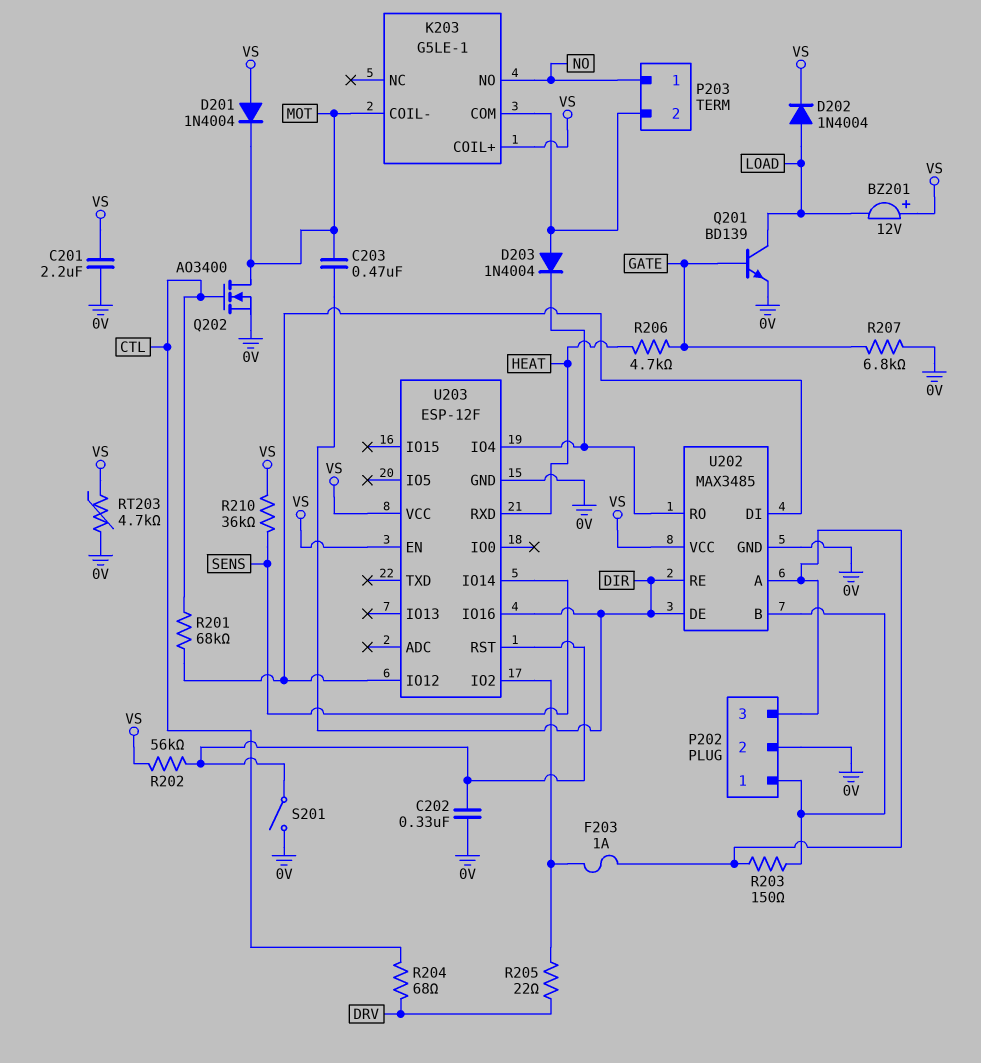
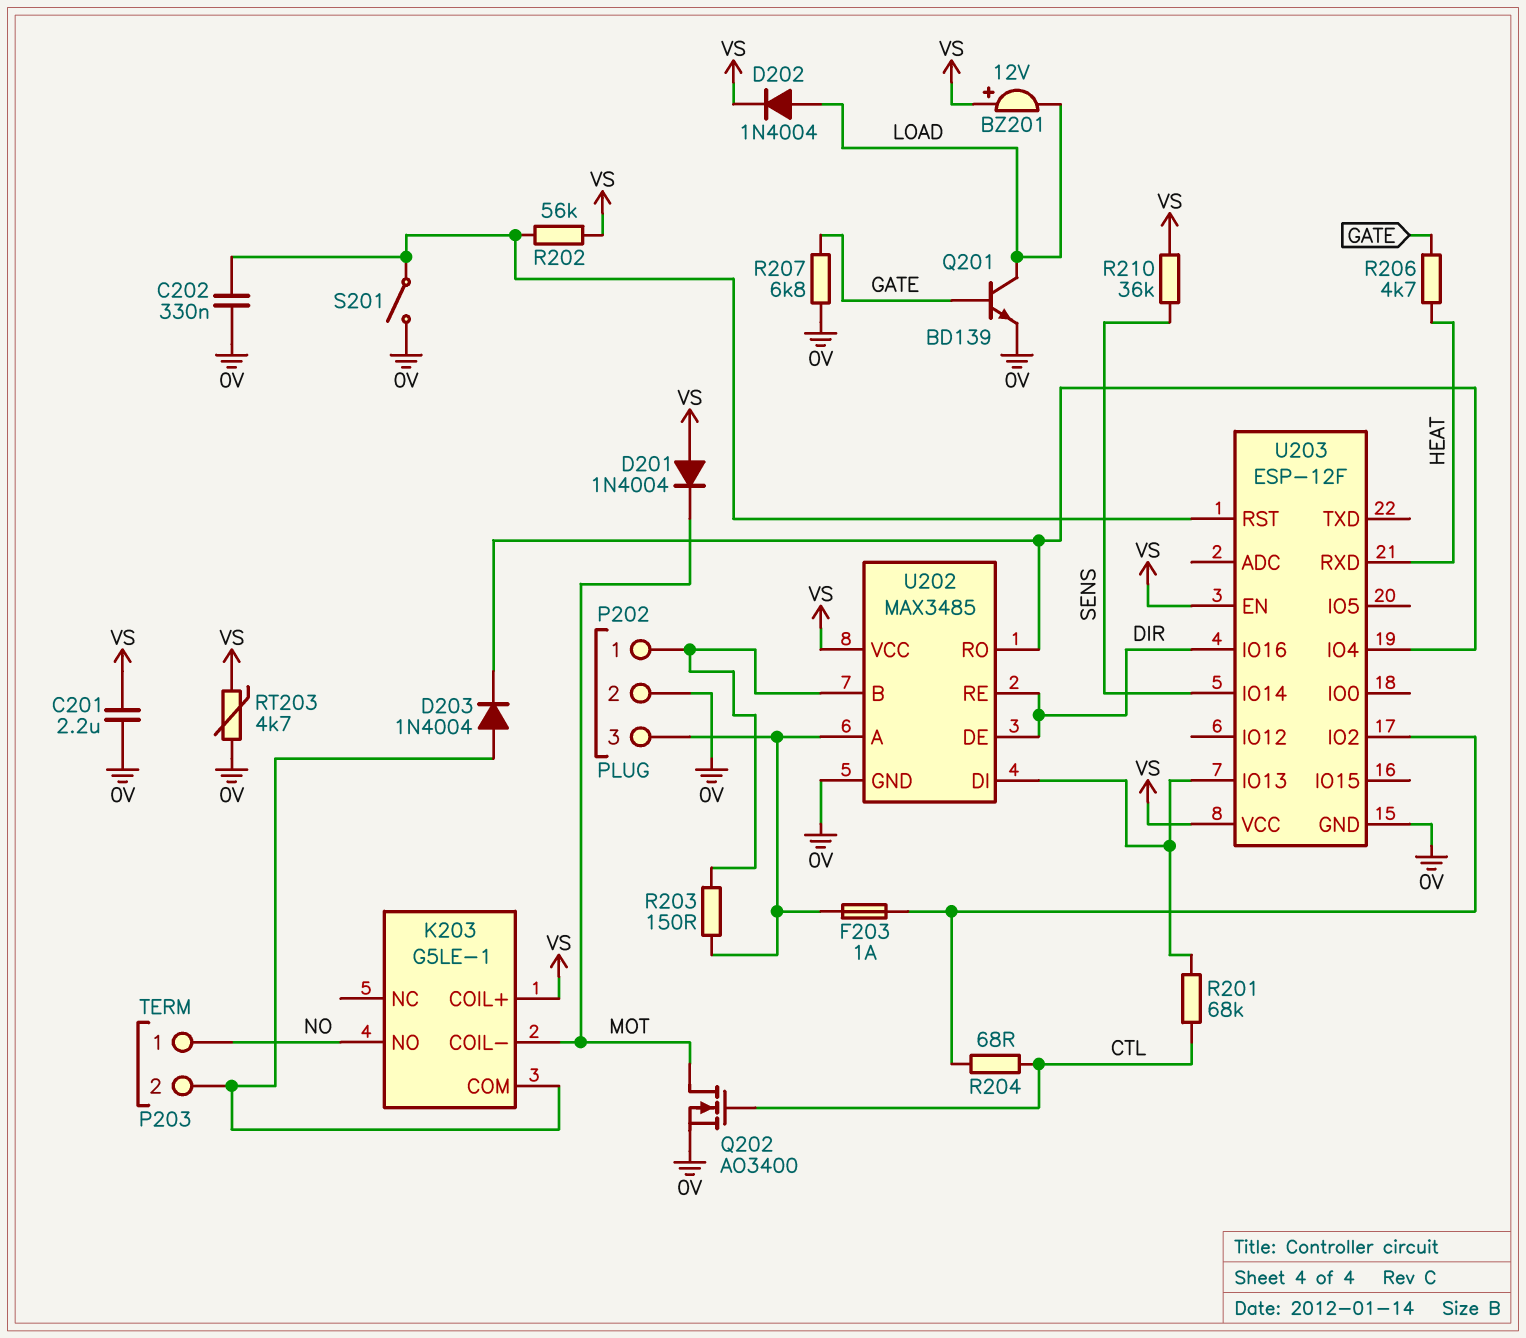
C203: 470nF (DIR, MOT) -> none
R204: 68 (CTL, DRV) -> 68 (CTL, U203/IO2)
R205: 22 (DRV, U203/IO2) -> none
U203 pin IO12: U202/DI -> none
U203 pin IO13: none -> U202/DI

